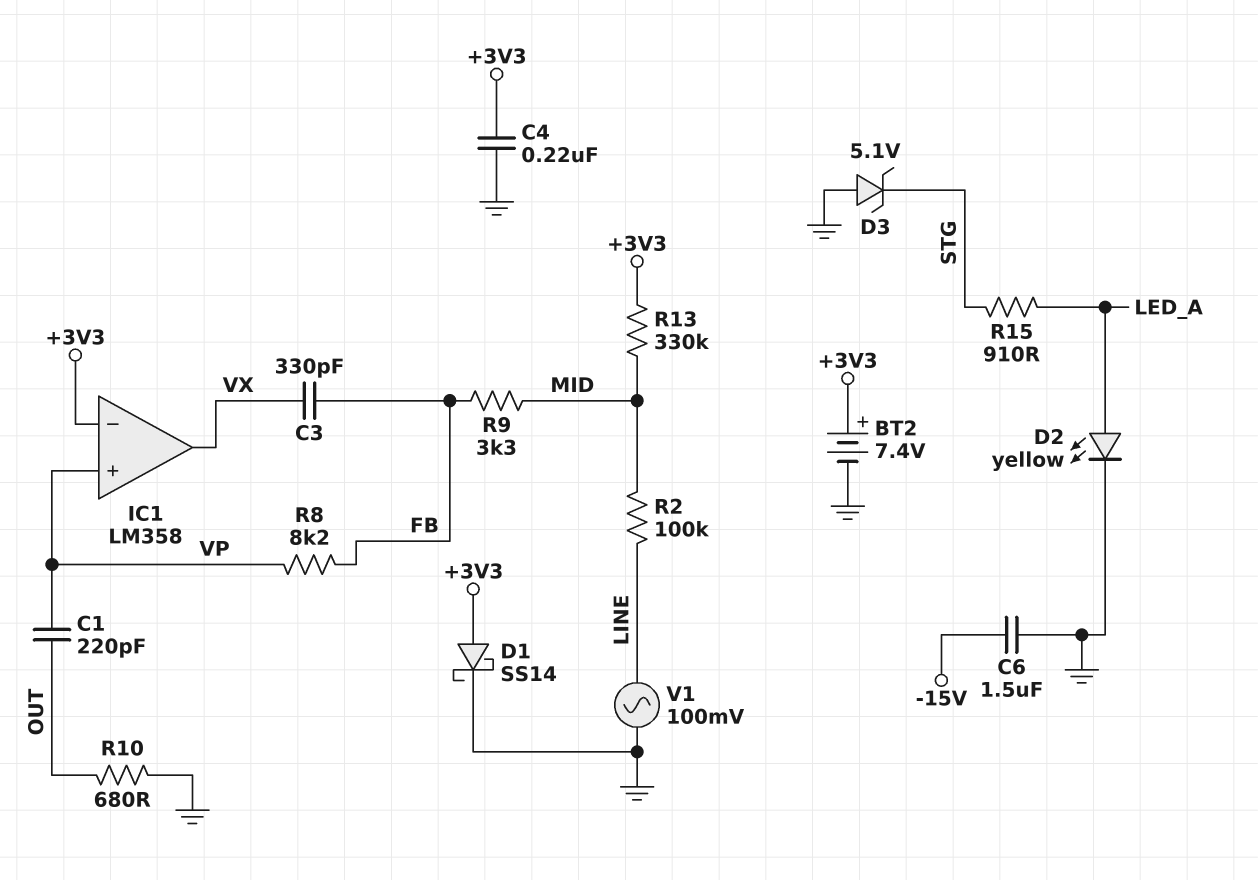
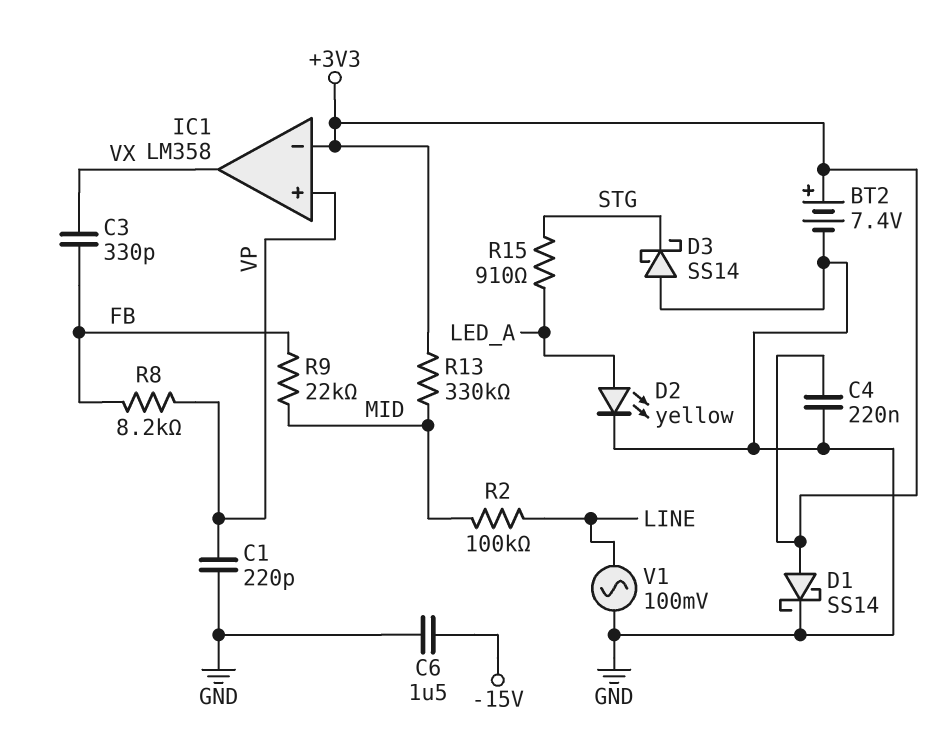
C1: 220pF (OUT, VP) -> 220pF (GND, VP)
D3: zener 5.1V (A GND, K STG) -> schottky SS14 (A GND, K STG)
R9: 3.3k (FB, MID) -> 22k (FB, MID)
R10: 680 (GND, OUT) -> none

